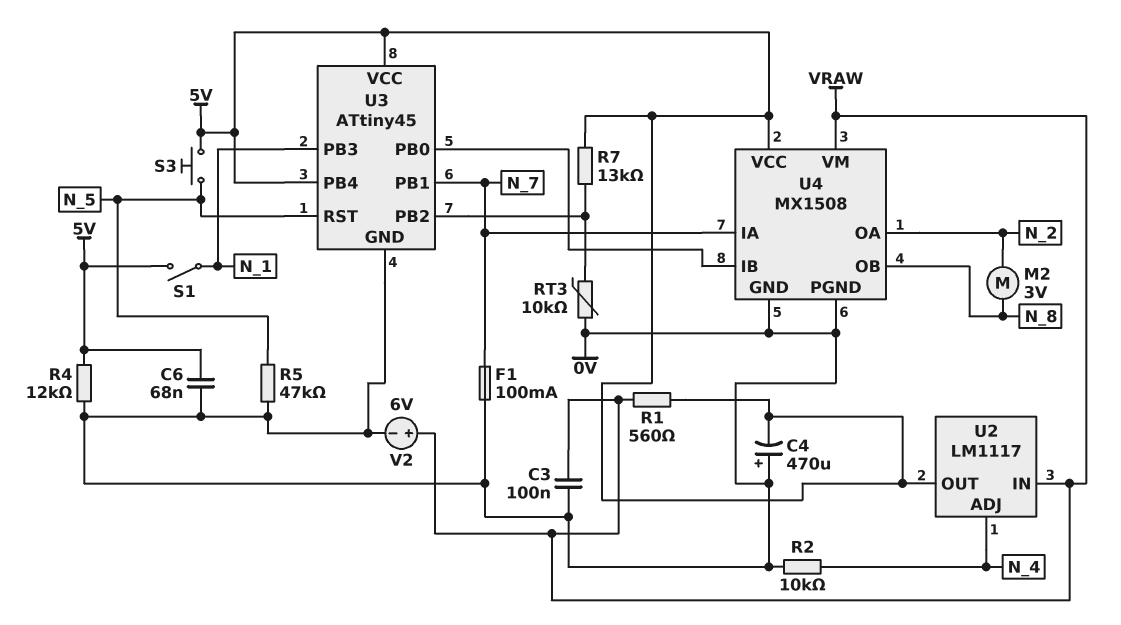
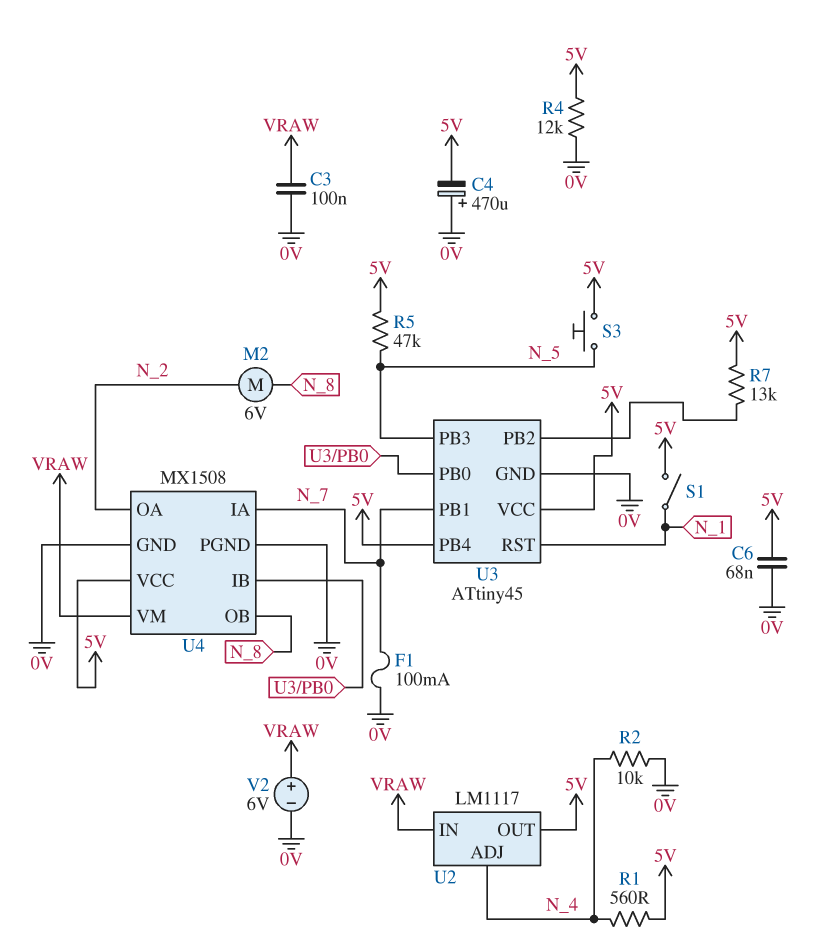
M2: motor 3V (N_2, N_8) -> motor 6V (N_2, N_8)
R1: 560 (5V, VRAW) -> 560 (5V, N_4)
R5: 47k (0V, N_5) -> 47k (5V, N_5)
RT3: 10k (0V, U3/PB2) -> none
U3 pin PB3: N_1 -> N_5
U3 pin RST: N_5 -> N_1

